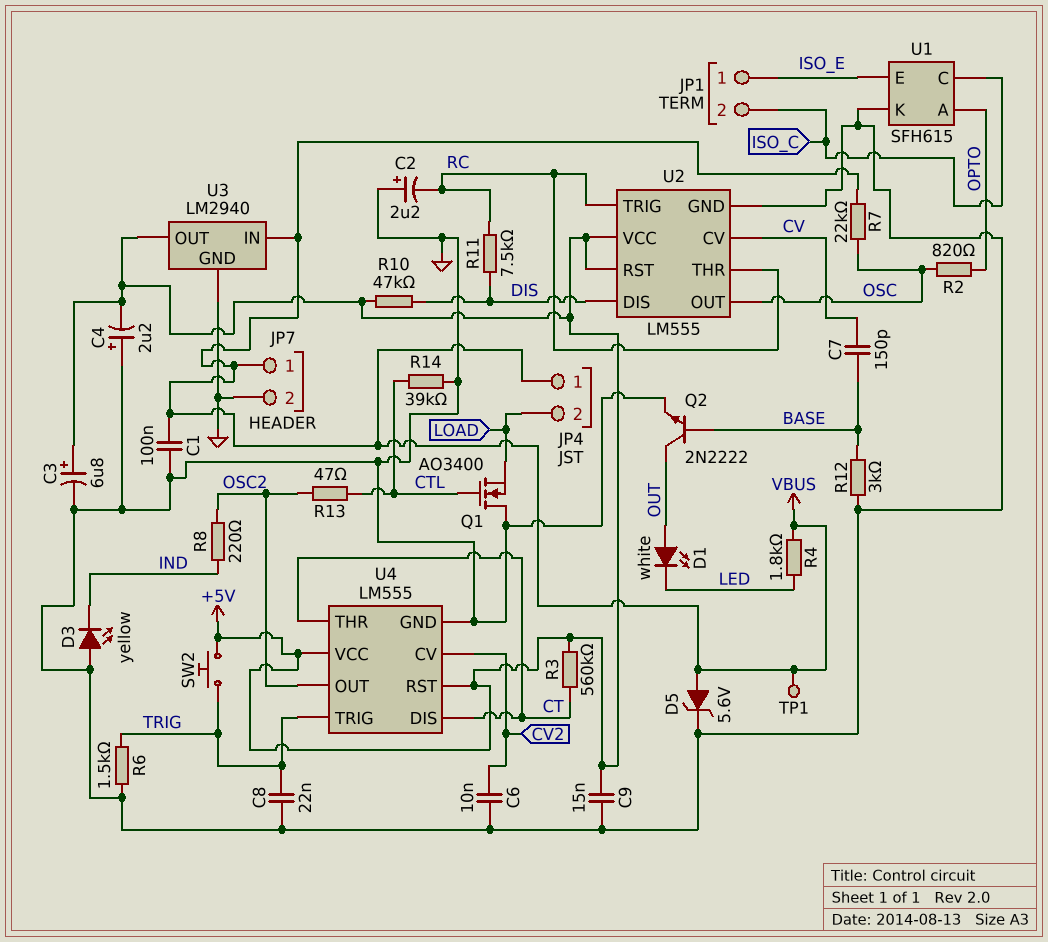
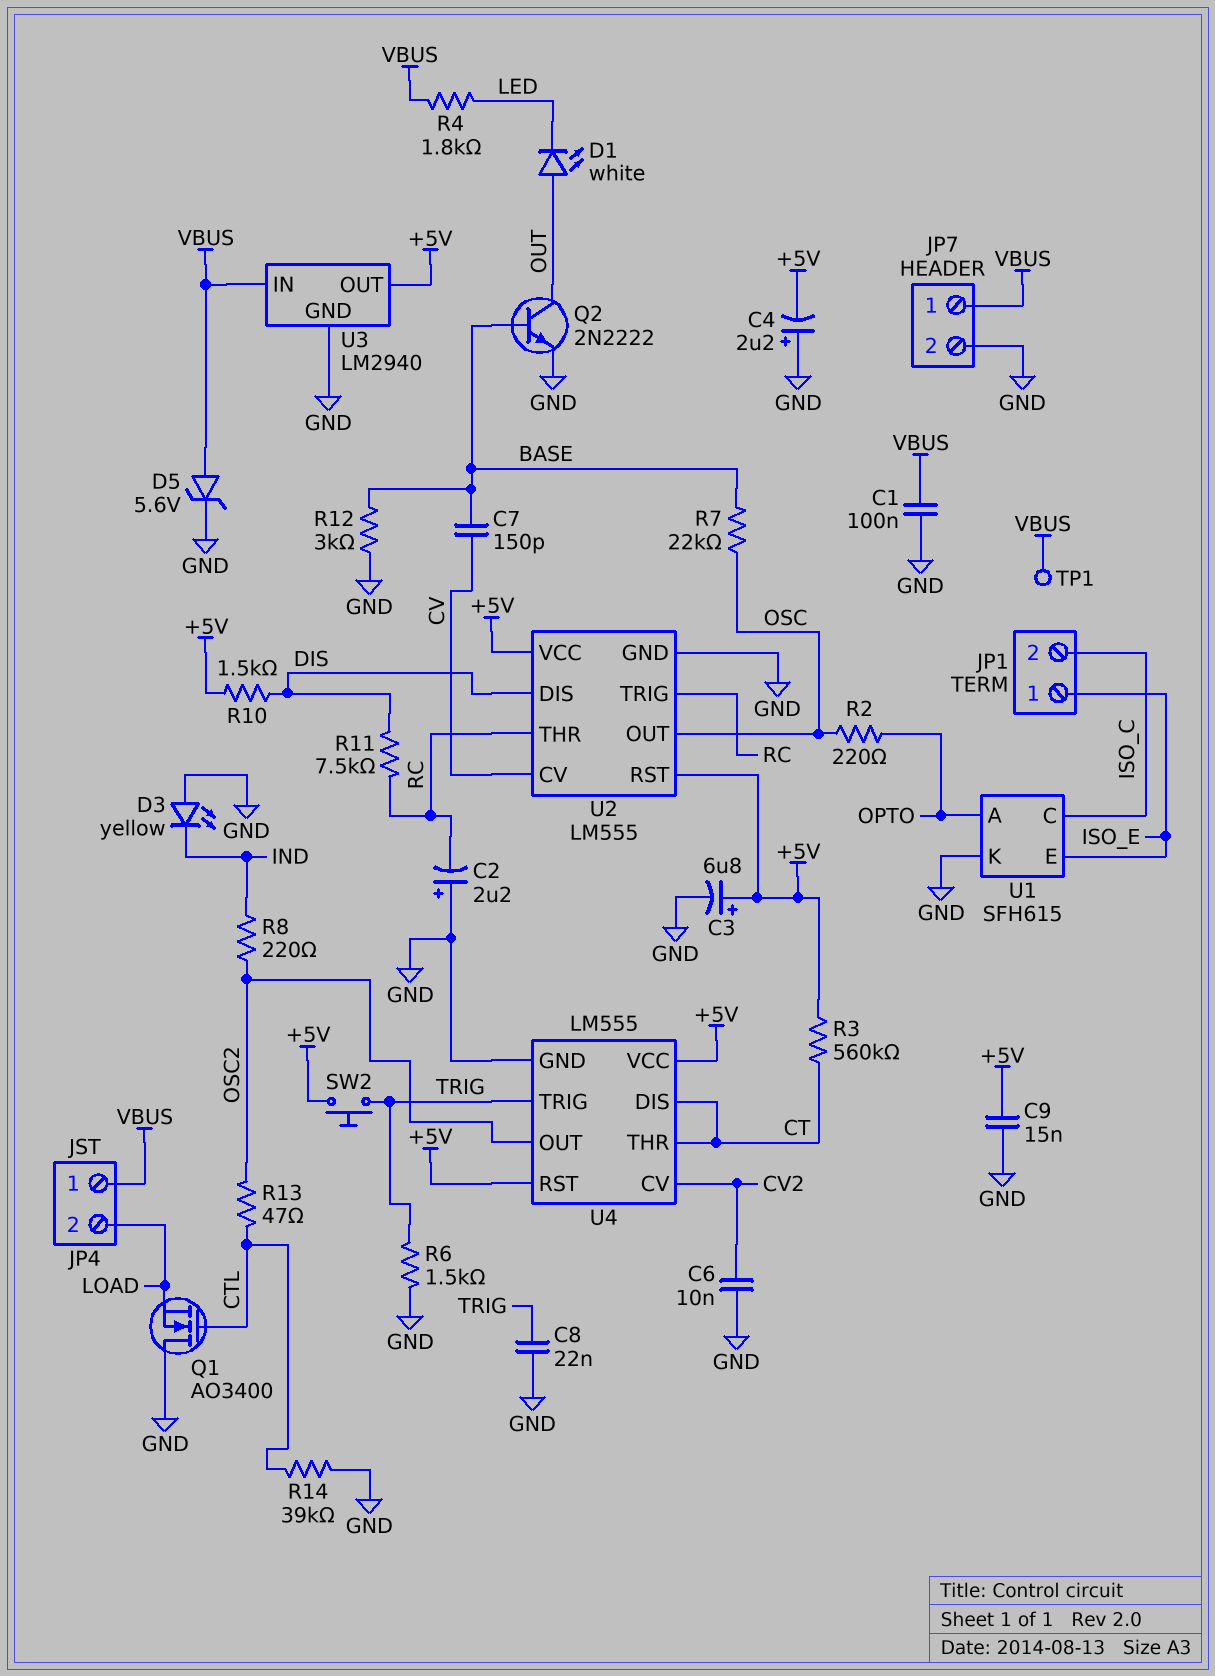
R2: 820 (OPTO, OSC) -> 220 (OPTO, OSC)
R7: 22k (OSC, VBUS) -> 22k (BASE, OSC)
R10: 47k (+5V, DIS) -> 1.5k (+5V, DIS)

